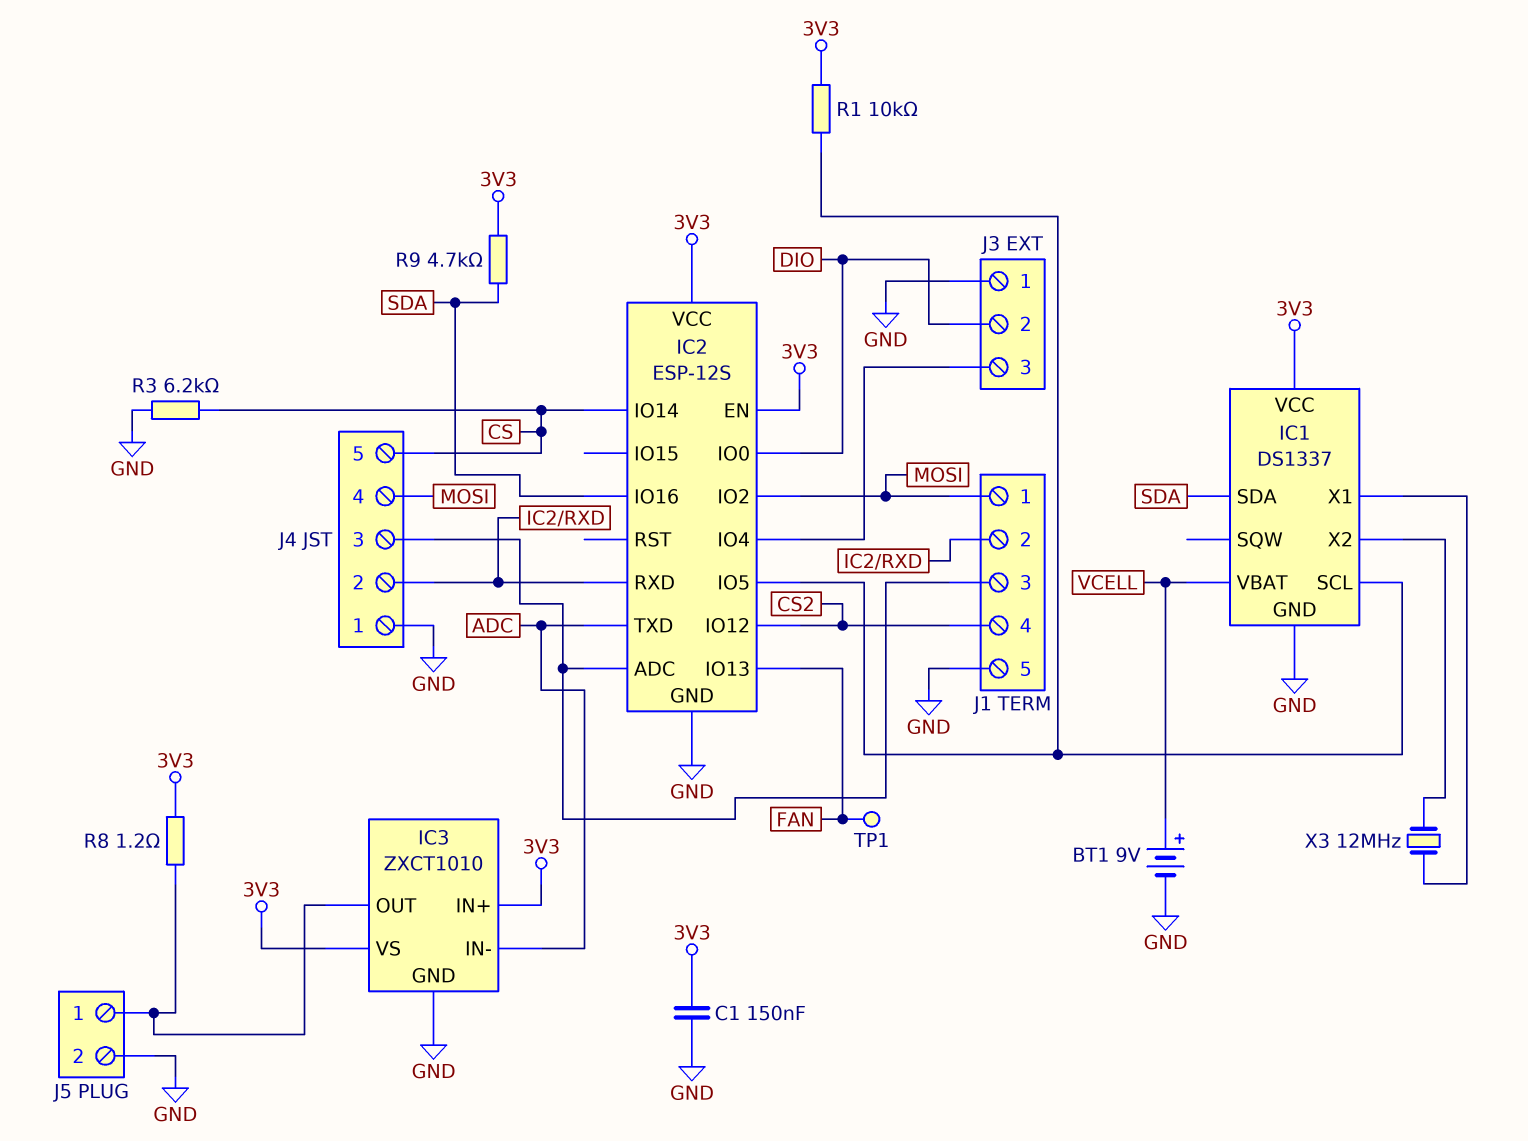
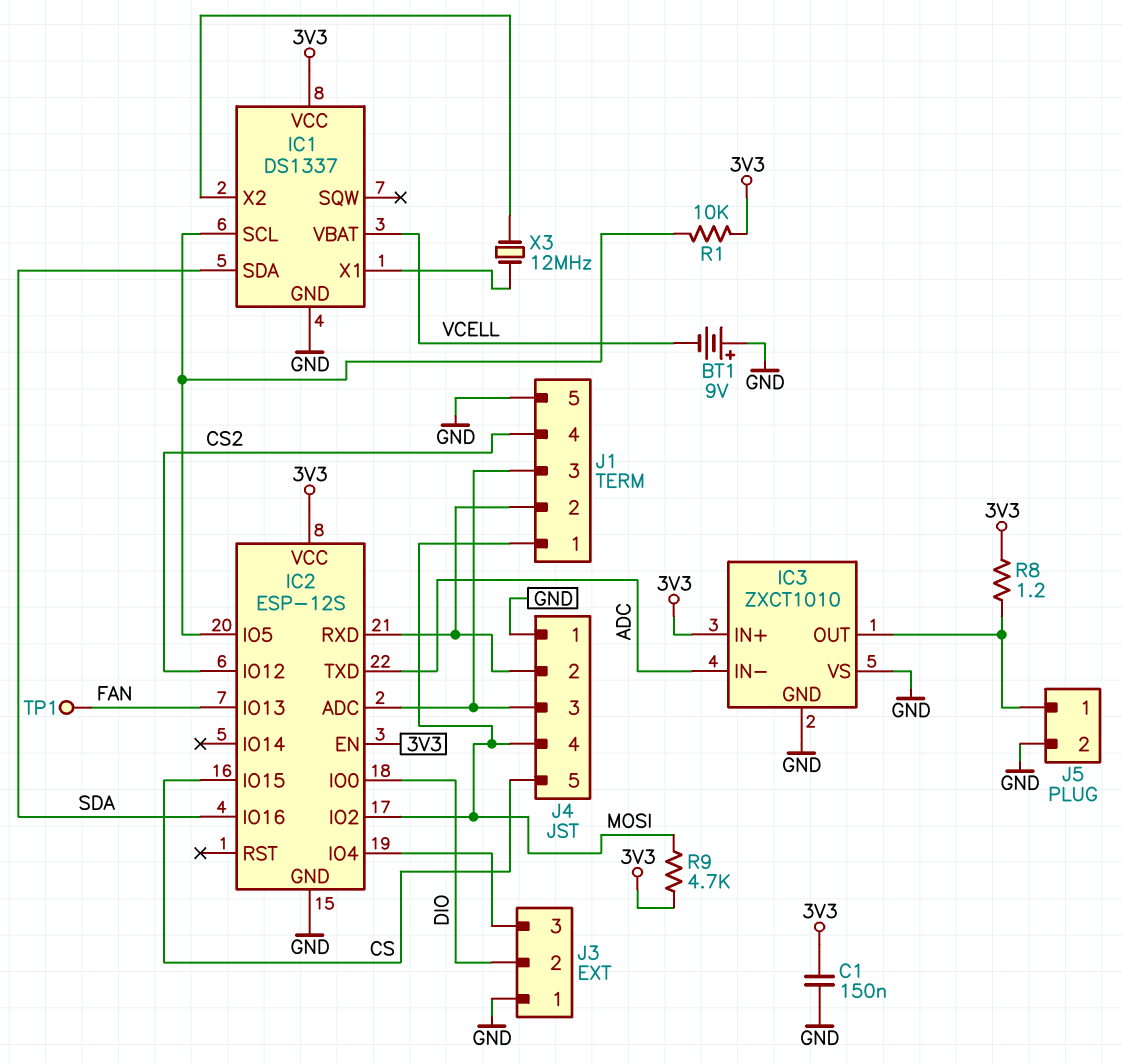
BT1: 9V (plus VCELL, minus GND) -> 9V (plus GND, minus VCELL)
IC2 pin IO14: CS -> none
IC2 pin IO15: none -> CS
IC3 pin VS: 3V3 -> GND
R3: 6.2k (CS, GND) -> none
R9: 4.7k (3V3, SDA) -> 4.7k (3V3, MOSI)

